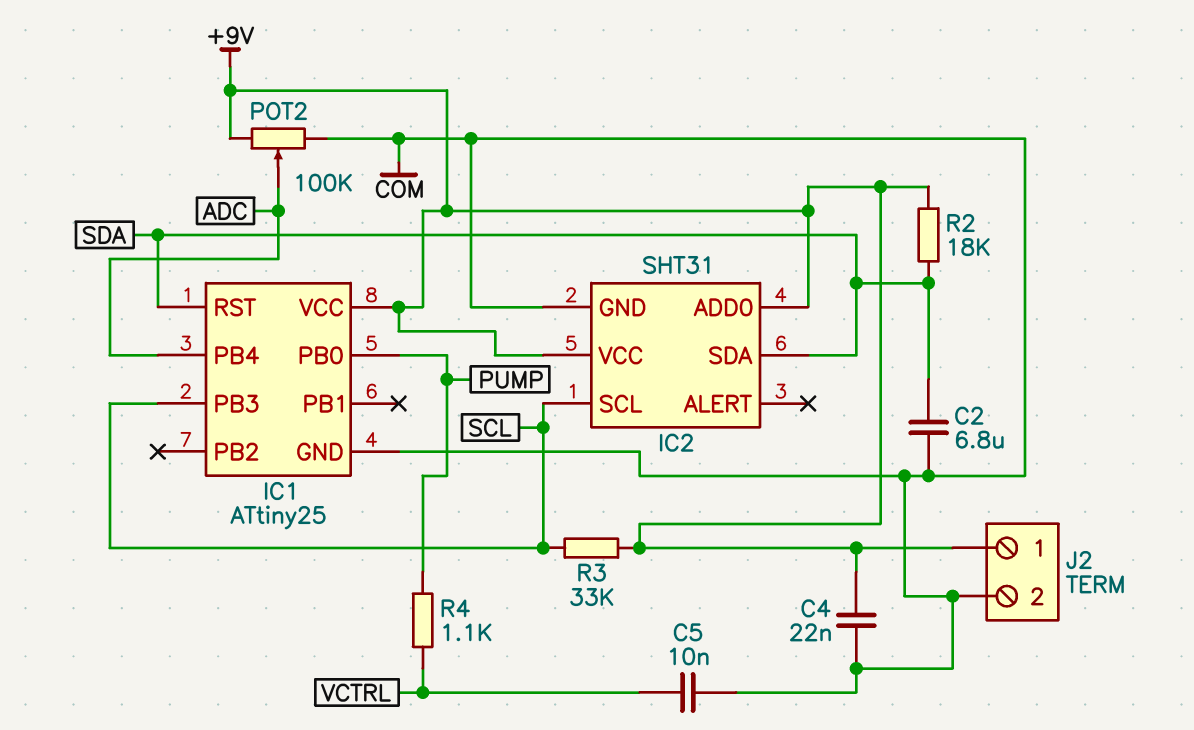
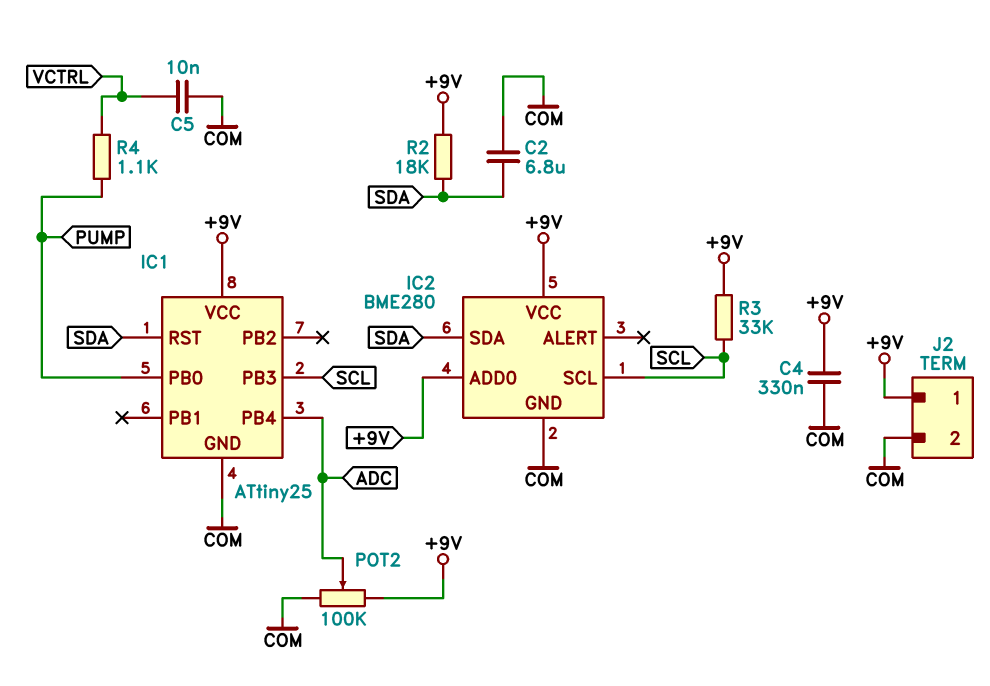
C4: 22nF (+9V, COM) -> 330nF (+9V, COM)
IC2: SHT31 -> BME280

